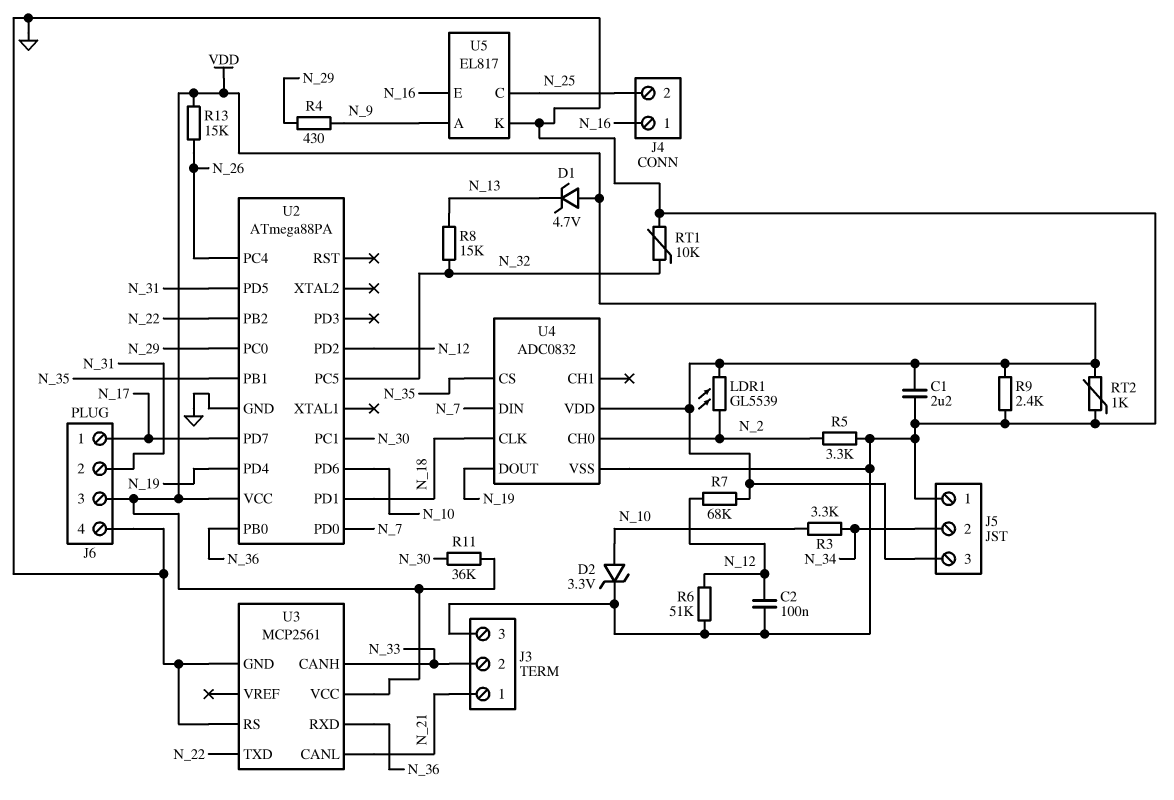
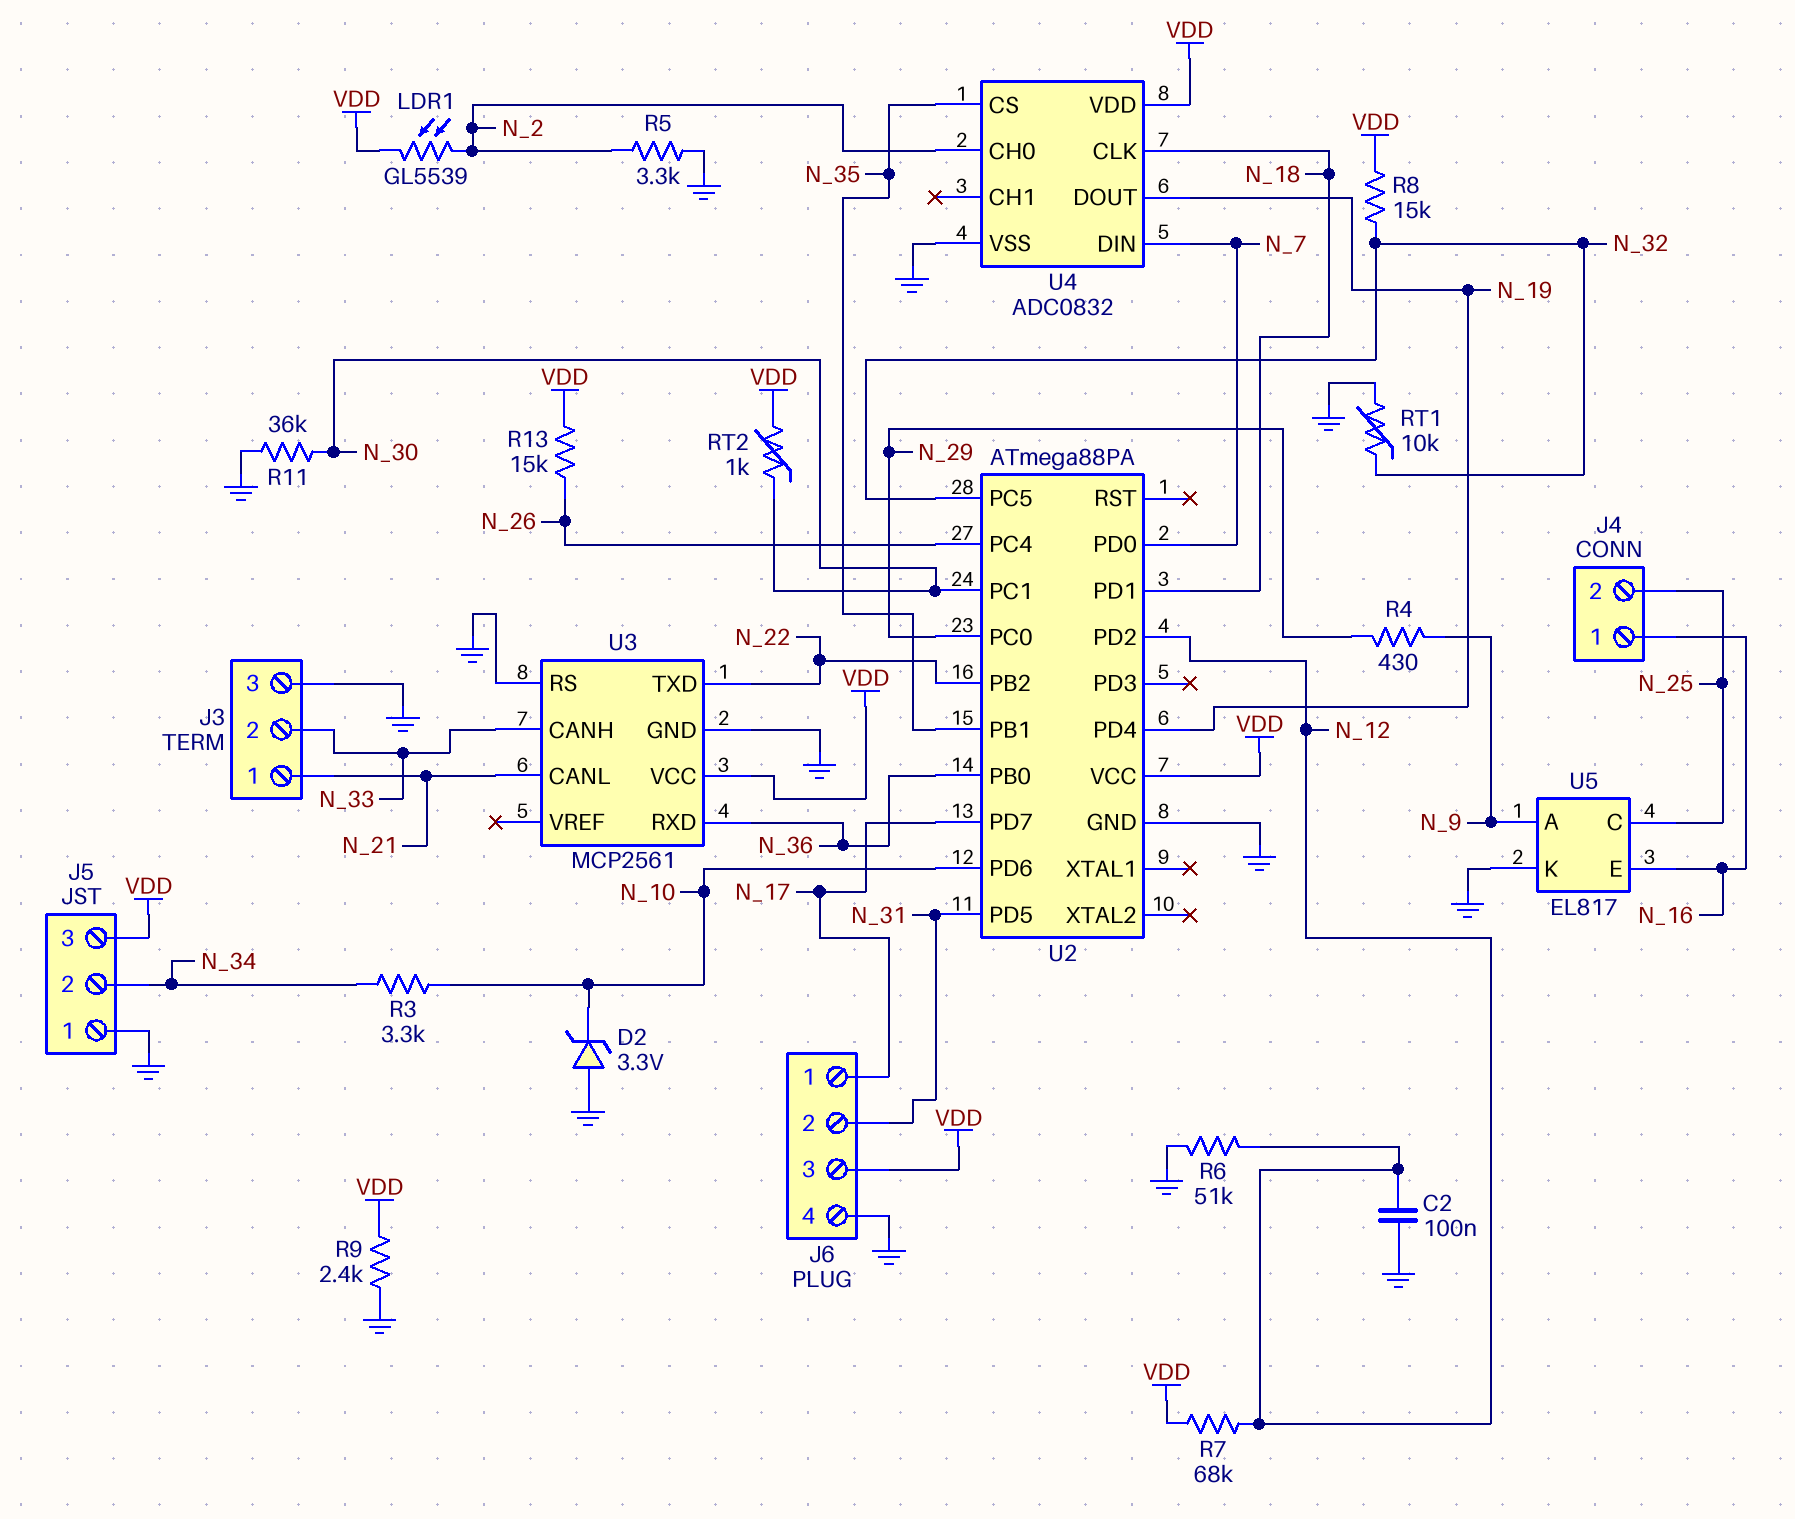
C1: 2.2uF (GND, VDD) -> none
D1: zener 4.7V (A VDD, K N_13) -> none
D2: zener 3.3V (A N_10, K GND) -> zener 3.3V (A GND, K N_10)
R8: 15k (N_13, N_32) -> 15k (N_32, VDD)
R11: 36k (N_30, VDD) -> 36k (GND, N_30)
RT2: 1k (GND, VDD) -> 1k (N_30, VDD)

